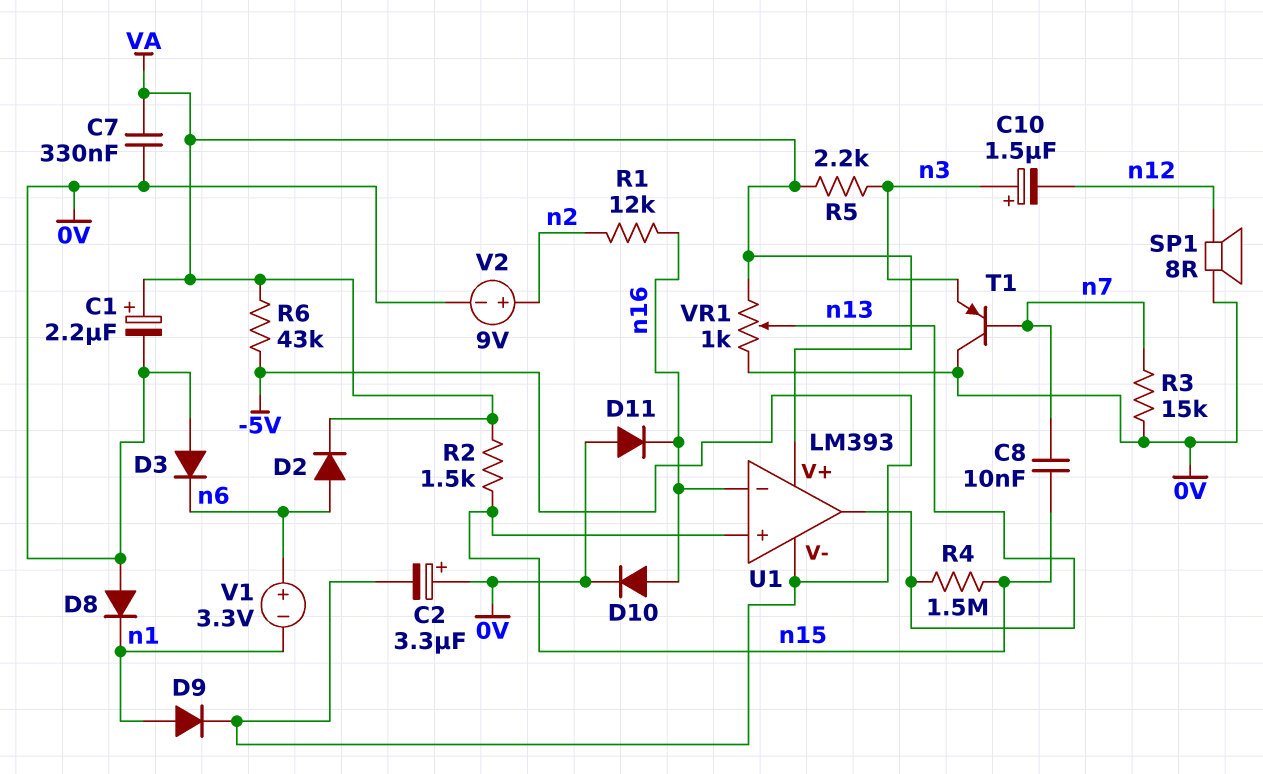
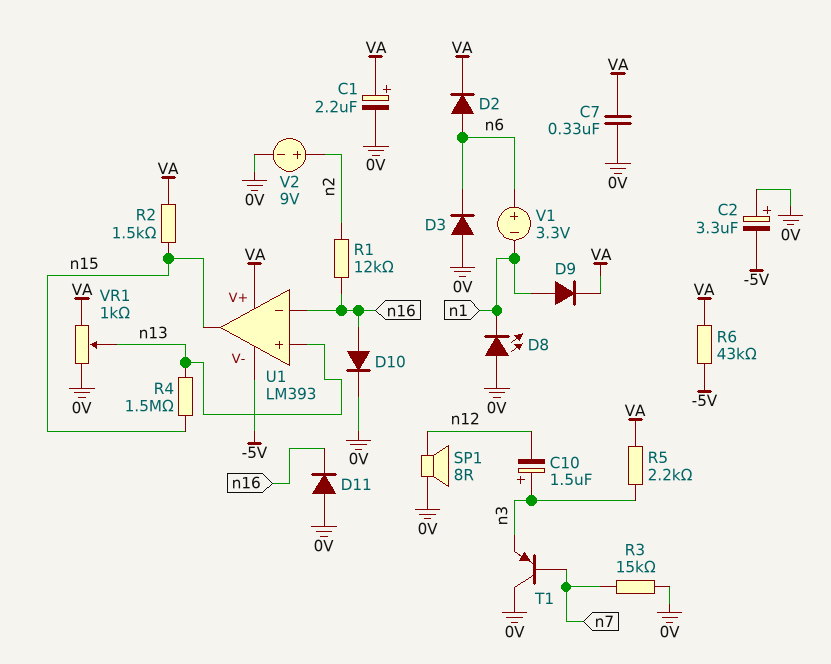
C8: 10nF (n7, n15) -> none
D8: diode (A 0V, K n1) -> LED (A 0V, K n1)
D9: diode (A n1, K -5V) -> diode (A n1, K VA)
U1 pin in+: n15 -> n13
U1 pin out: n13 -> n15

